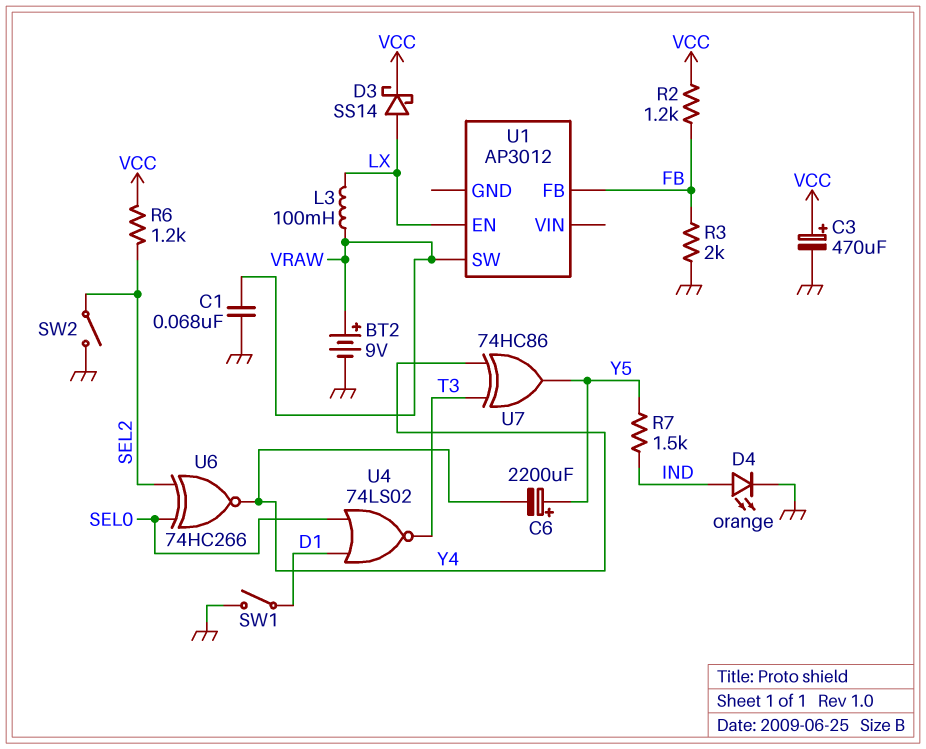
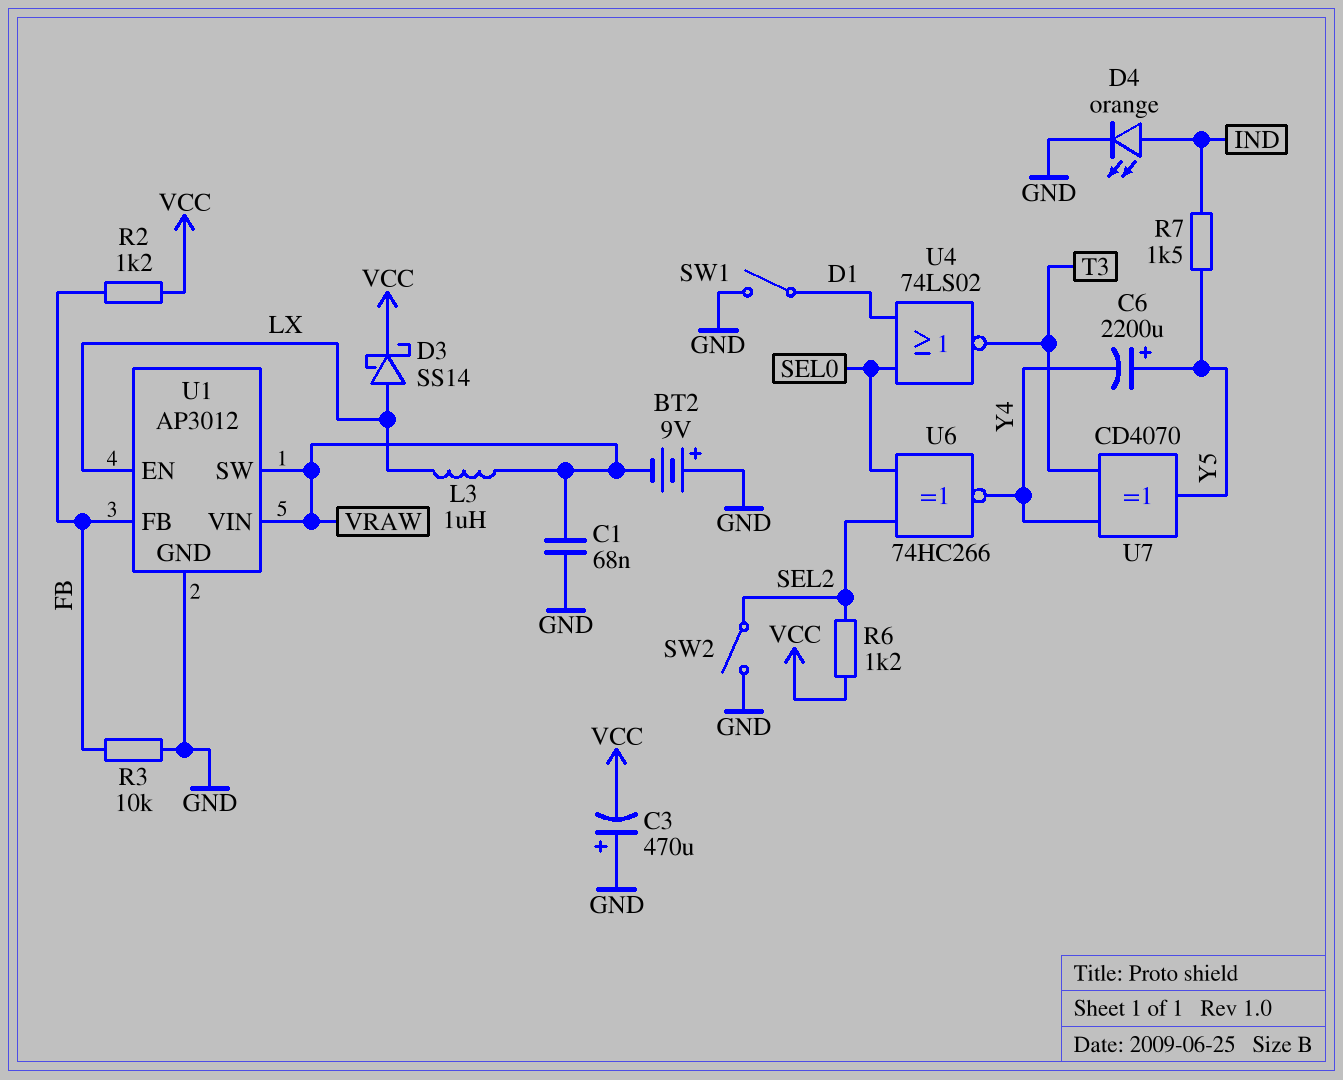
BT2: 9V (plus VRAW, minus GND) -> 9V (plus GND, minus VRAW)
C3: 470uF (plus VCC, minus GND) -> 470uF (plus GND, minus VCC)
L3: 100mH (LX, VRAW) -> 1uH (LX, VRAW)
R3: 2k (FB, GND) -> 10k (FB, GND)
U1 pin GND: none -> GND
U1 pin VIN: none -> VRAW
U7: XOR 74HC86 (in T3, in Y4, out Y5) -> XOR CD4070 (in T3, in Y4, out Y5)

